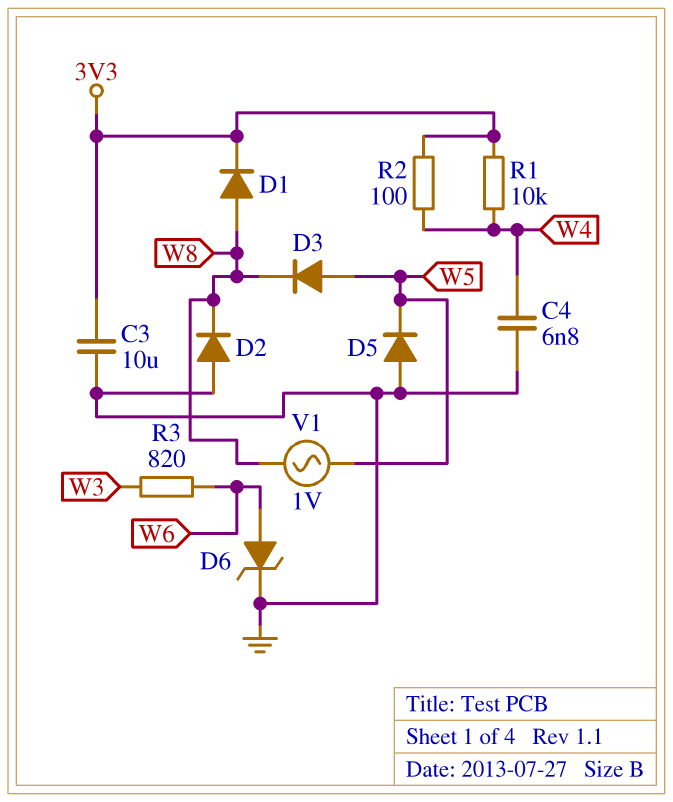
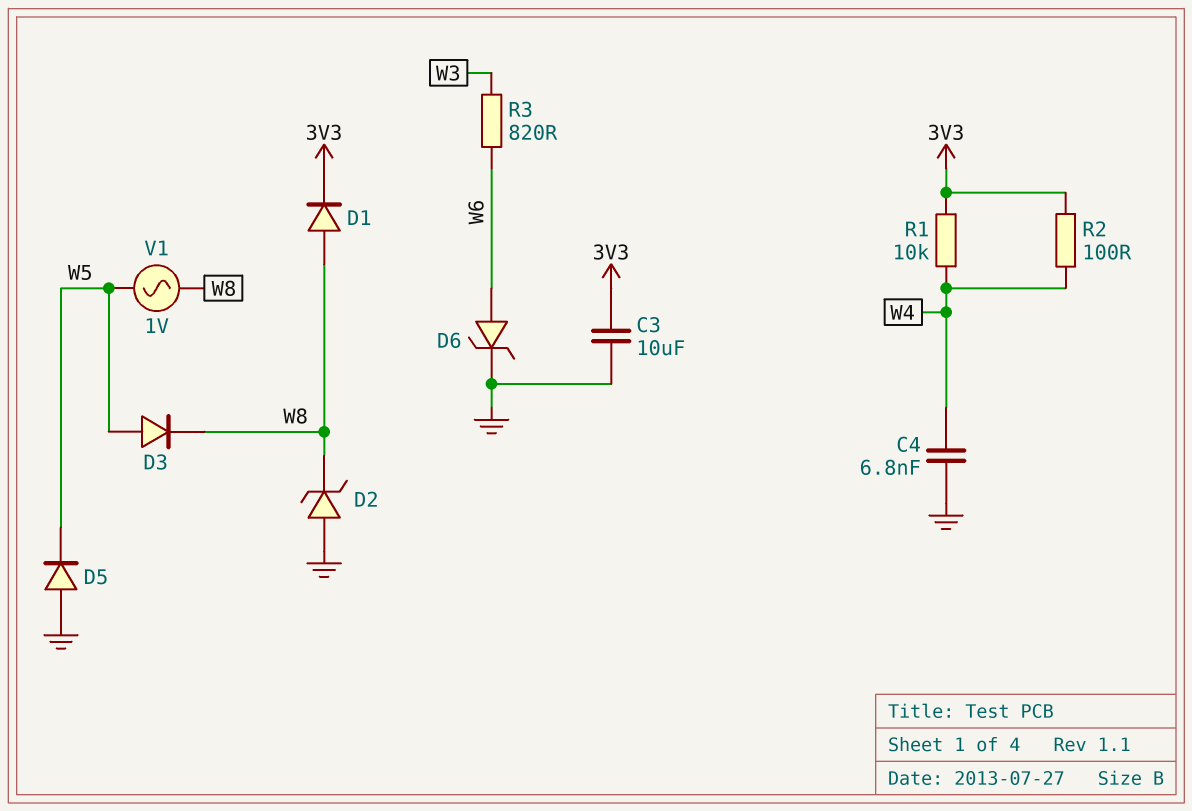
D2: diode (A GND, K W8) -> zener (A GND, K W8)

